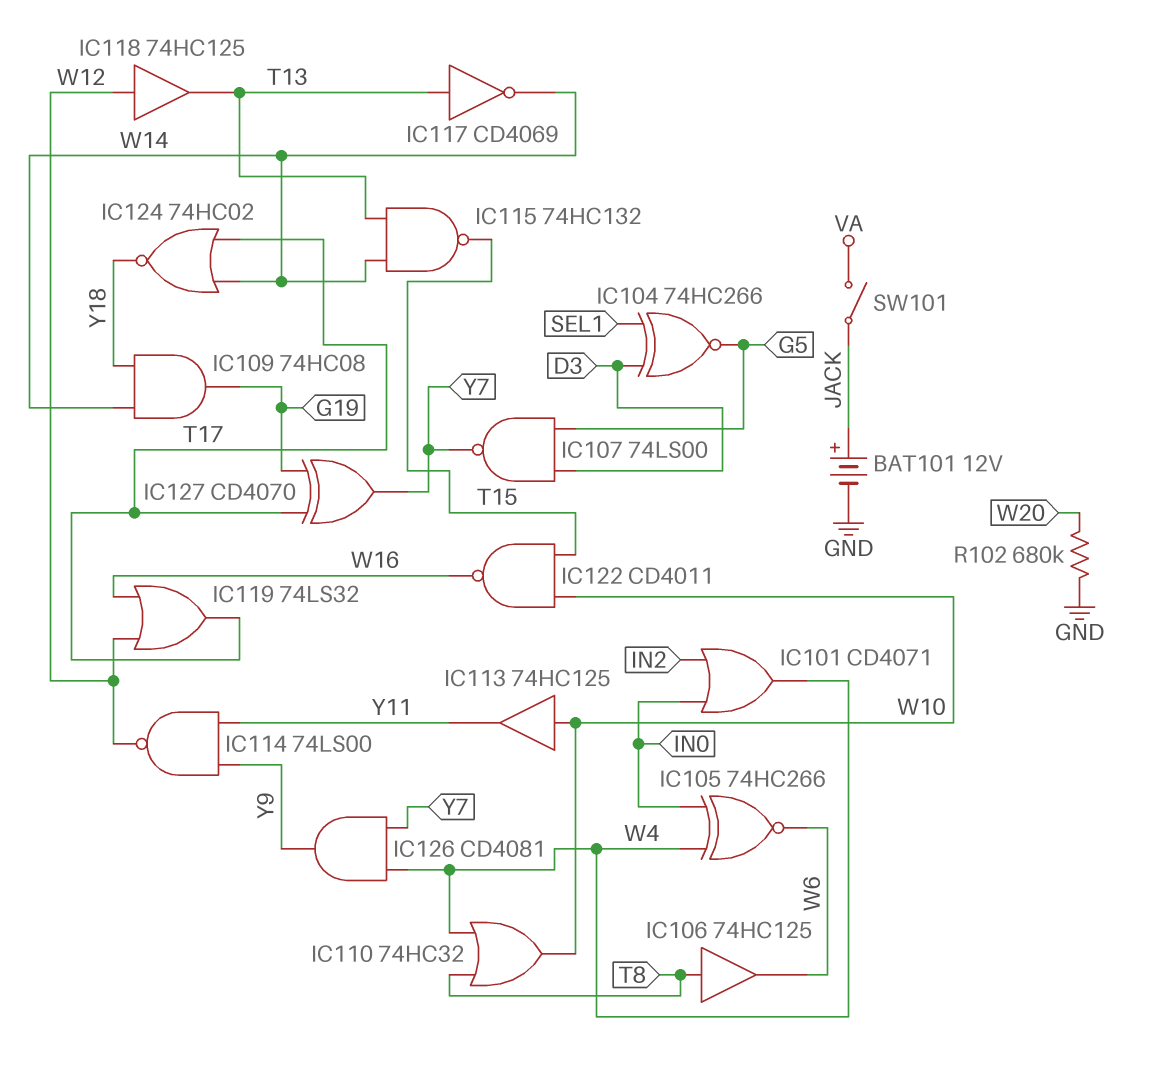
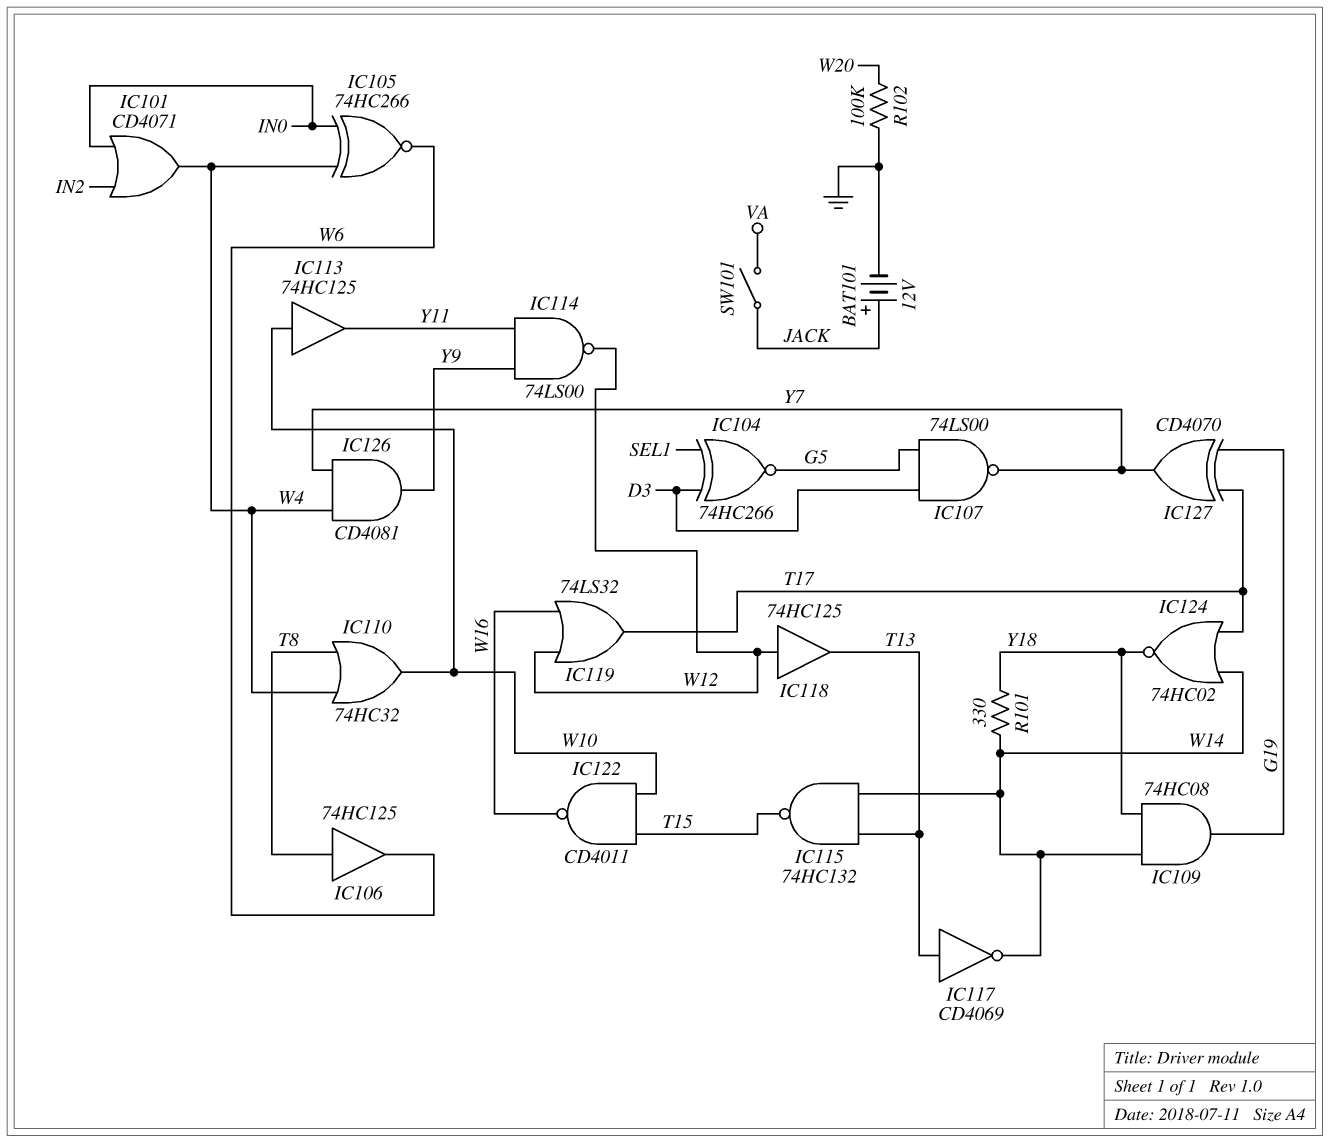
R101: none -> 330 (W14, Y18)
R102: 680k (GND, W20) -> 100k (GND, W20)

